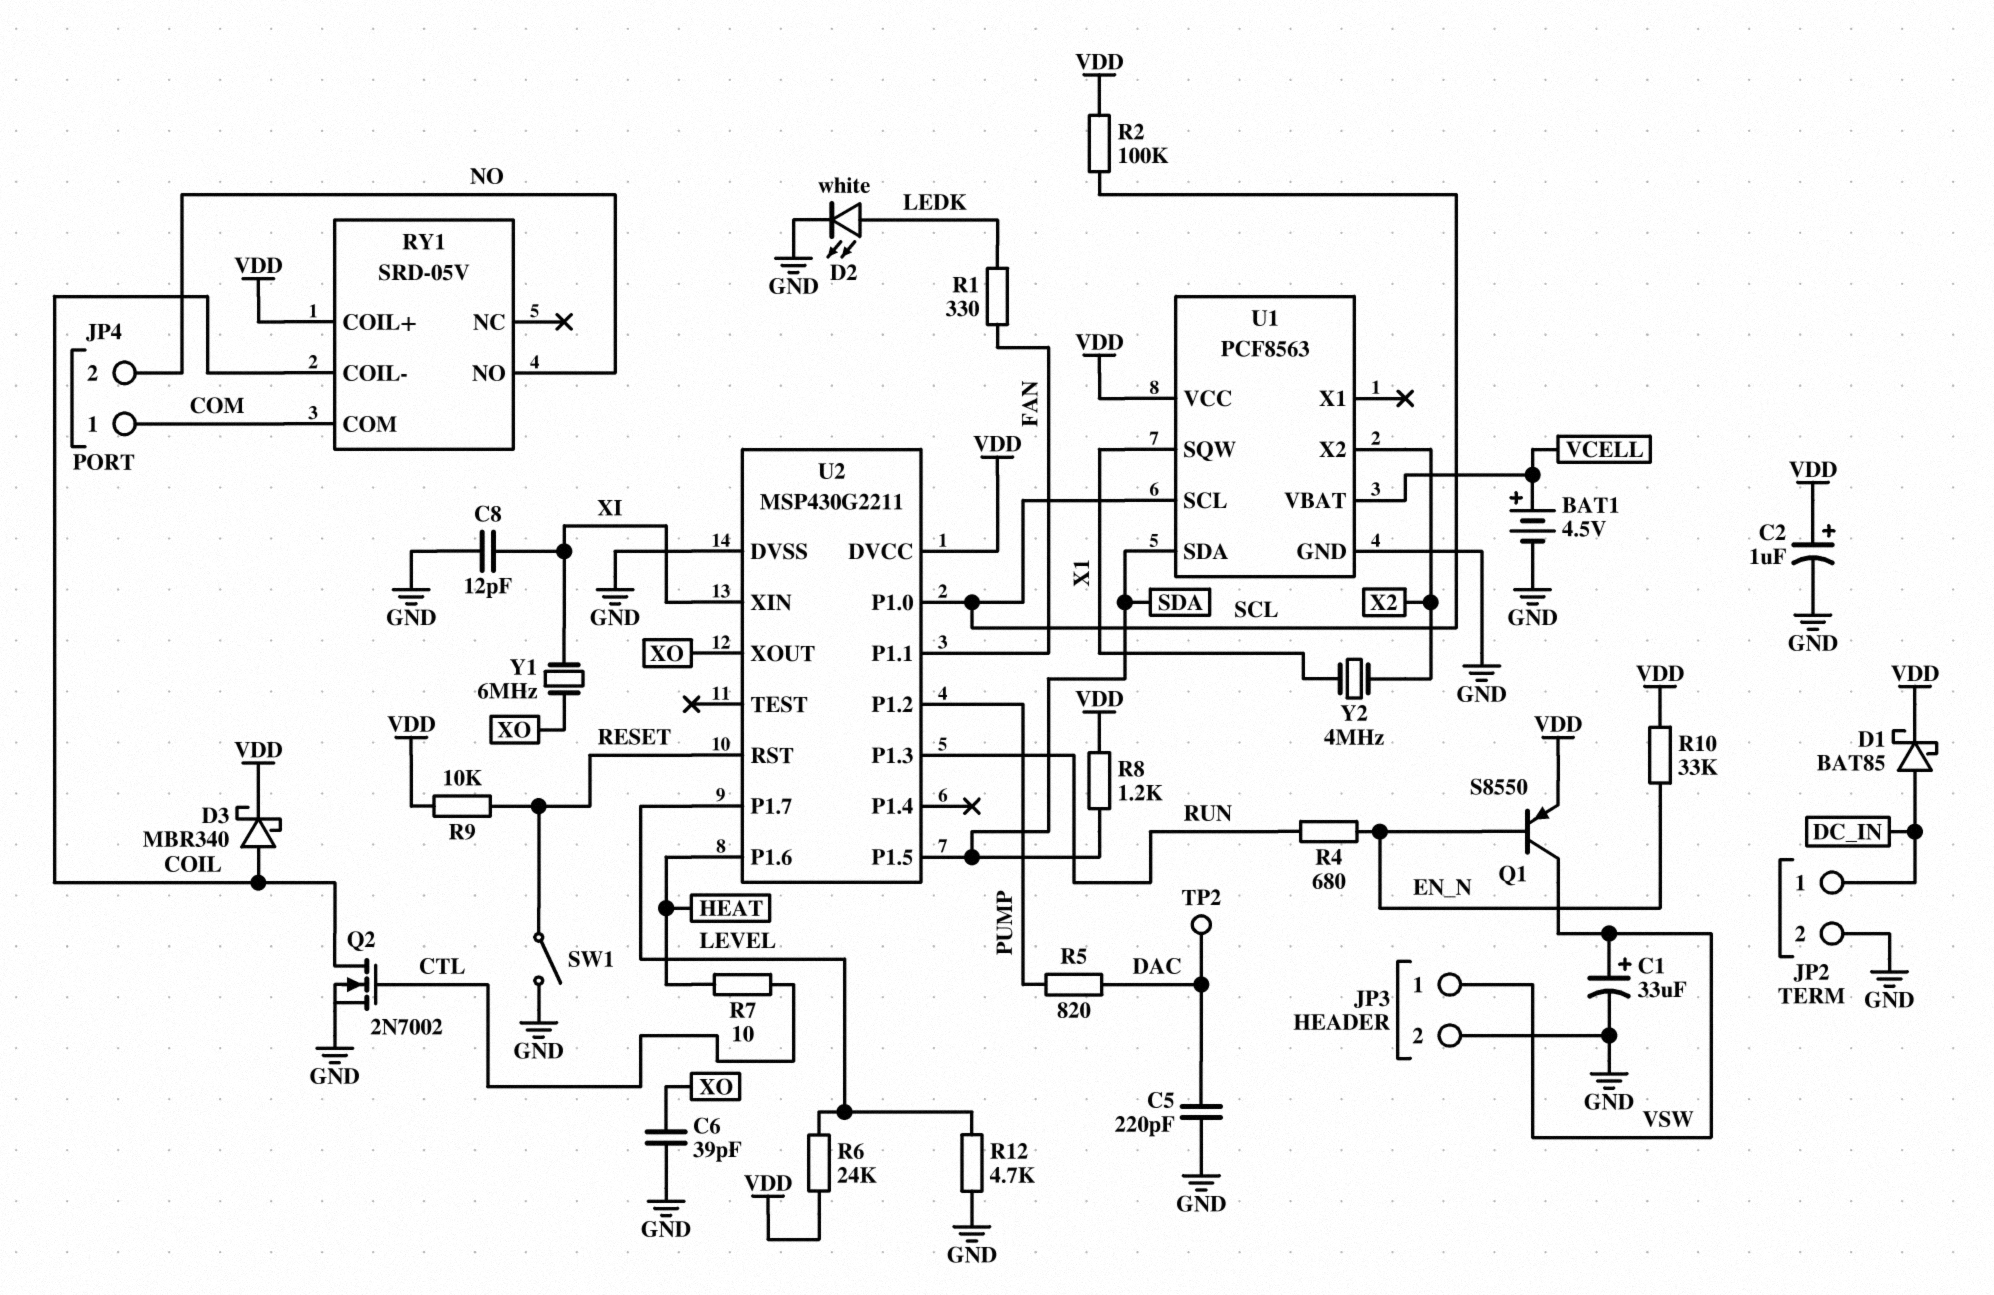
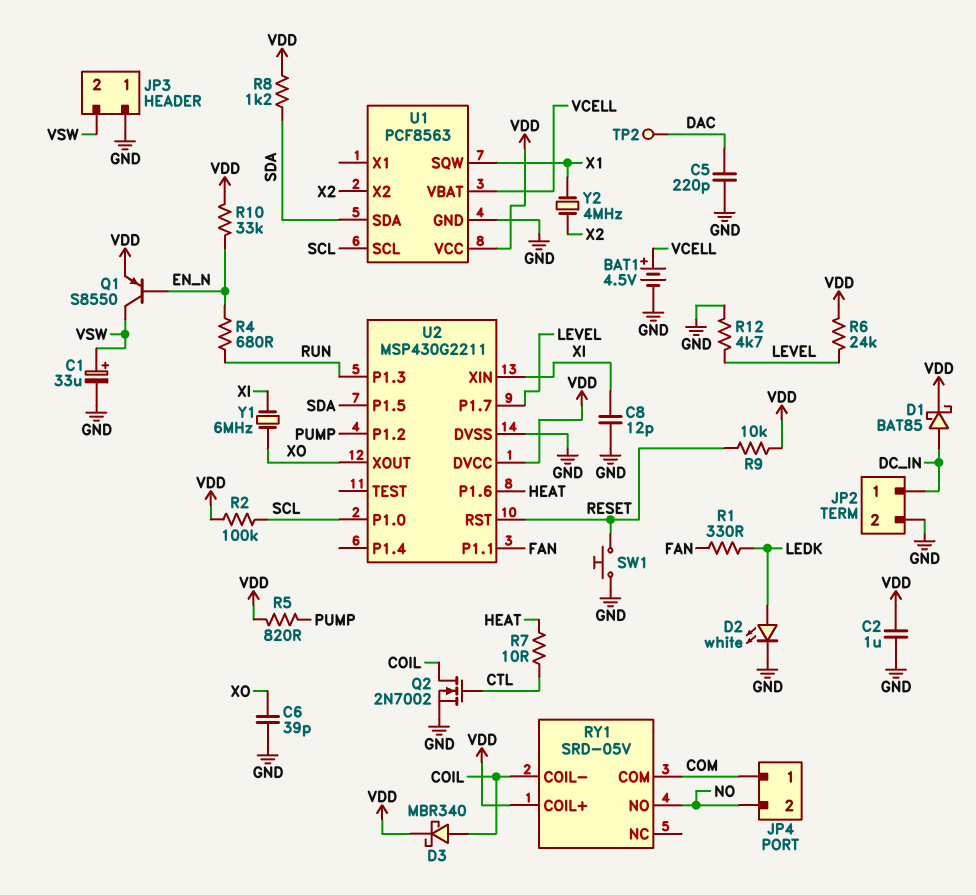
C2: 1uF (plus VDD, minus GND) -> 1uF (GND, VDD)
JP3 pin 1: VSW -> GND
JP3 pin 2: GND -> VSW
R5: 820 (DAC, PUMP) -> 820 (PUMP, VDD)
SW1: switch (GND, RESET) -> button (GND, RESET)

